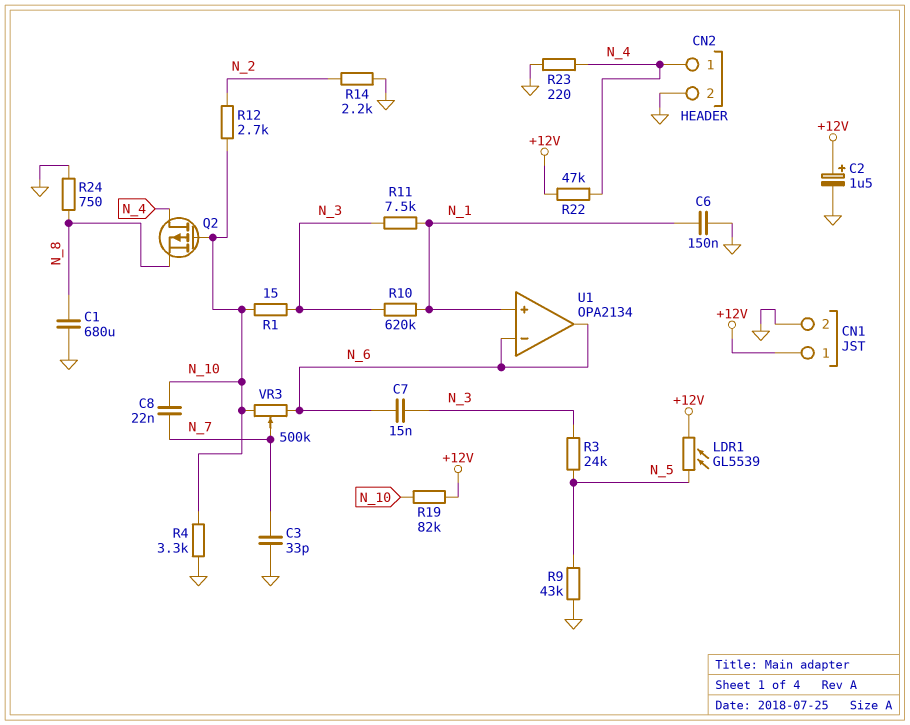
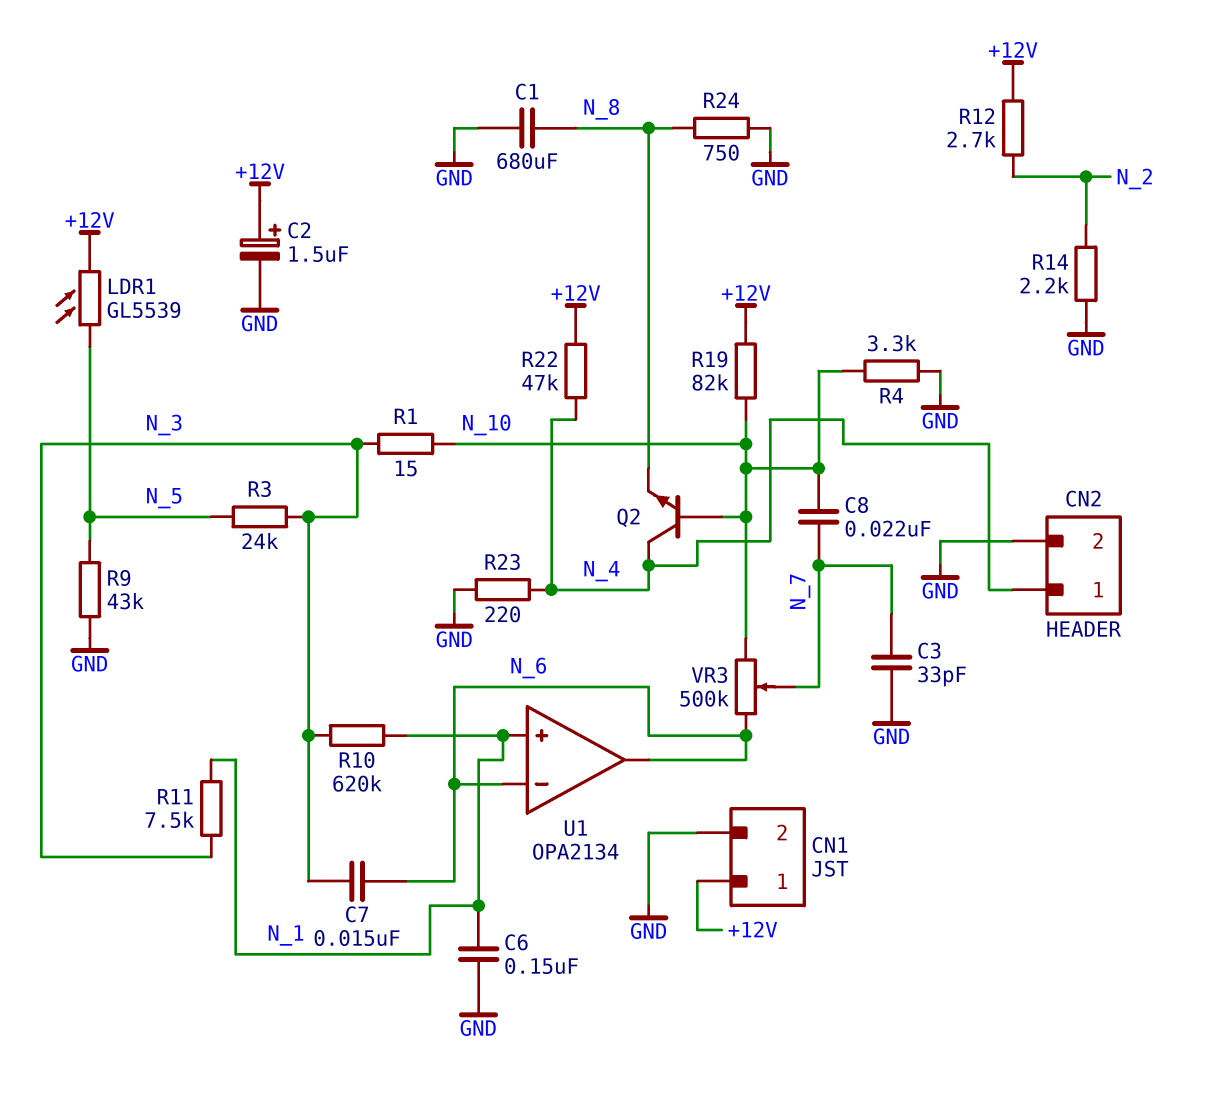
Q2: PMOS (G N_10, D N_4, S N_8) -> NPN (B N_10, C N_4, E N_8)
R12: 2.7k (N_2, N_10) -> 2.7k (+12V, N_2)

